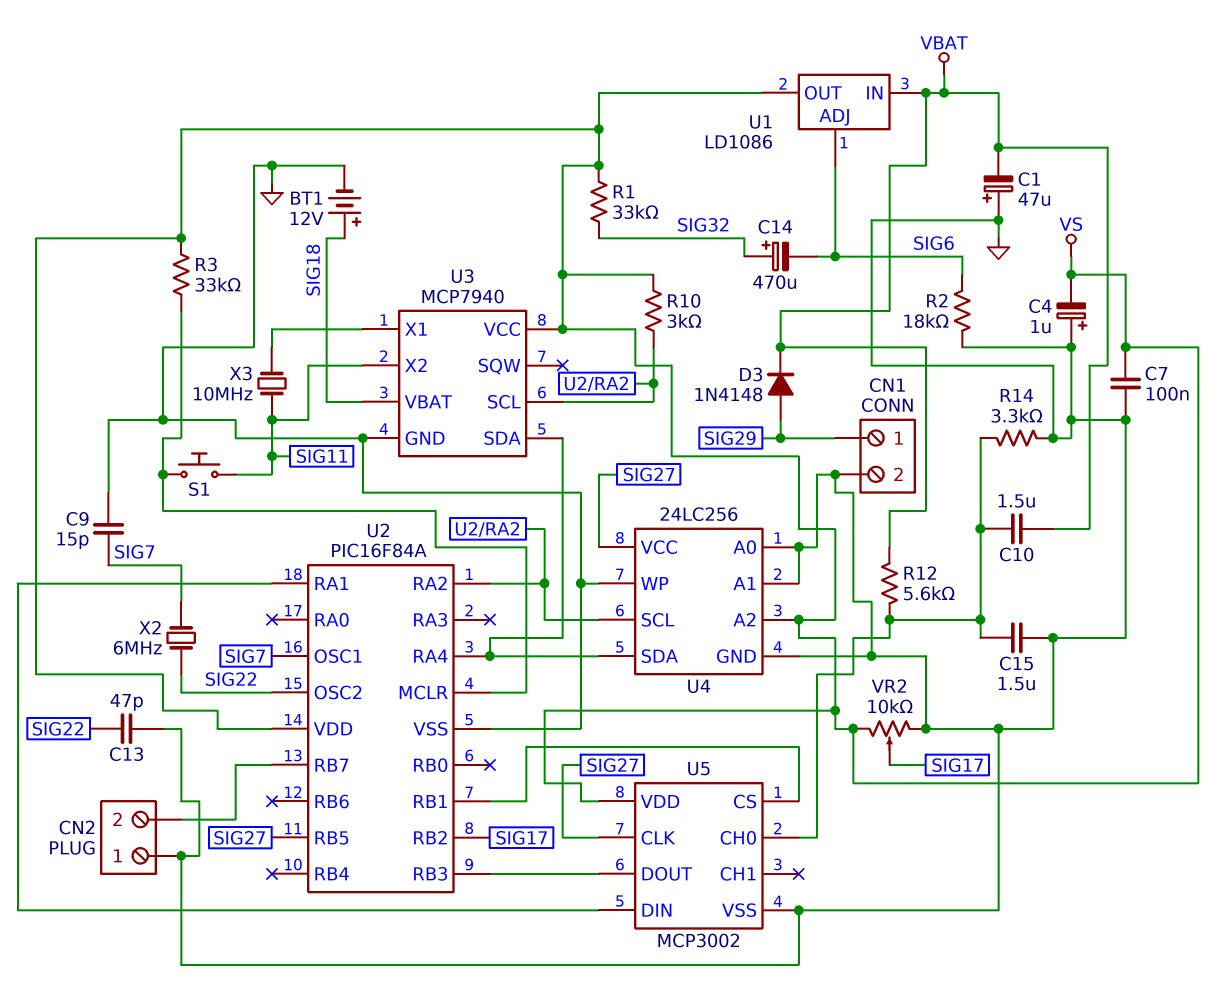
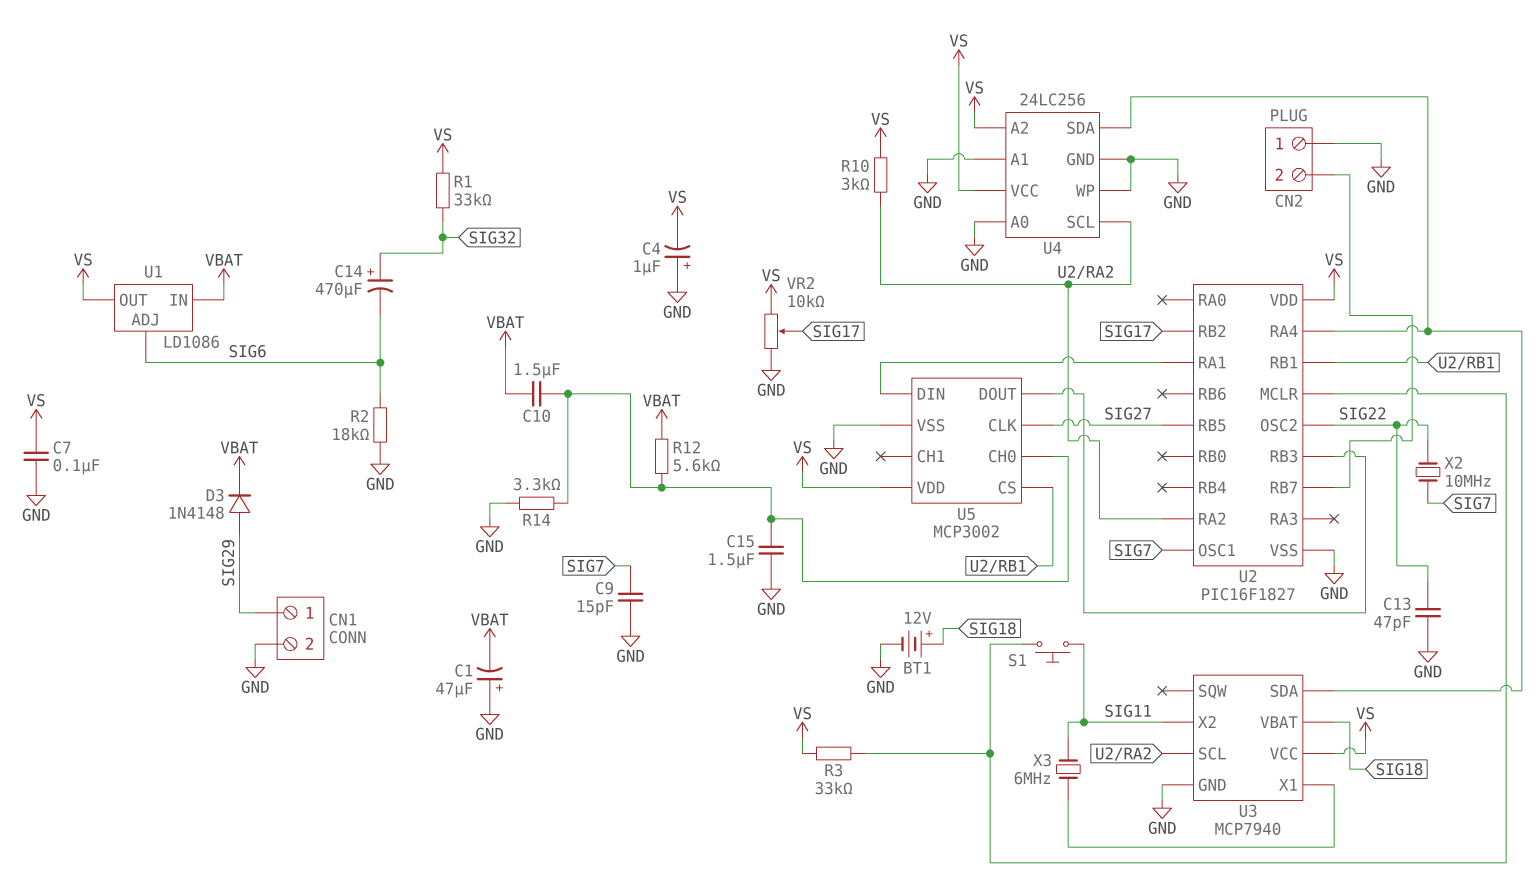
U2: PIC16F84A -> PIC16F1827
U4 pin VCC: SIG27 -> VS
X2: 6MHz (SIG7, SIG22) -> 10MHz (SIG7, SIG22)
X3: 10MHz (SIG11, U3/X1) -> 6MHz (SIG11, U3/X1)

